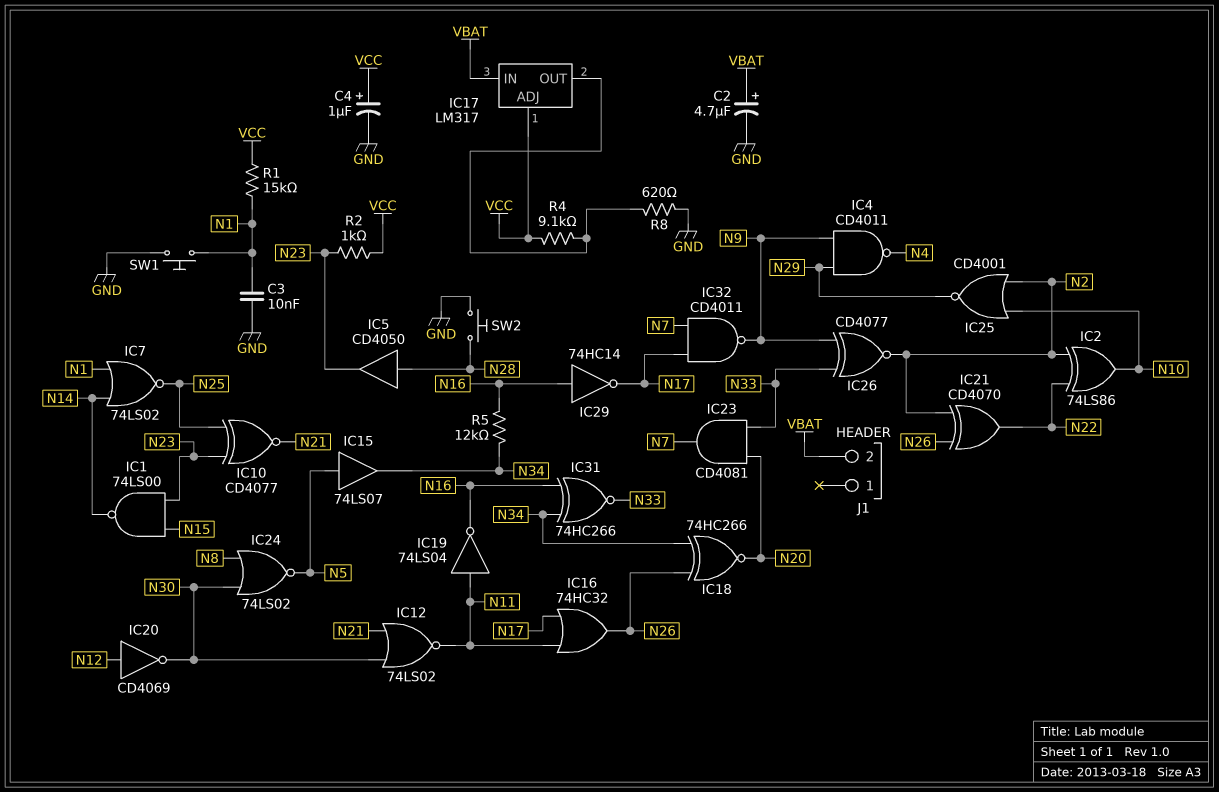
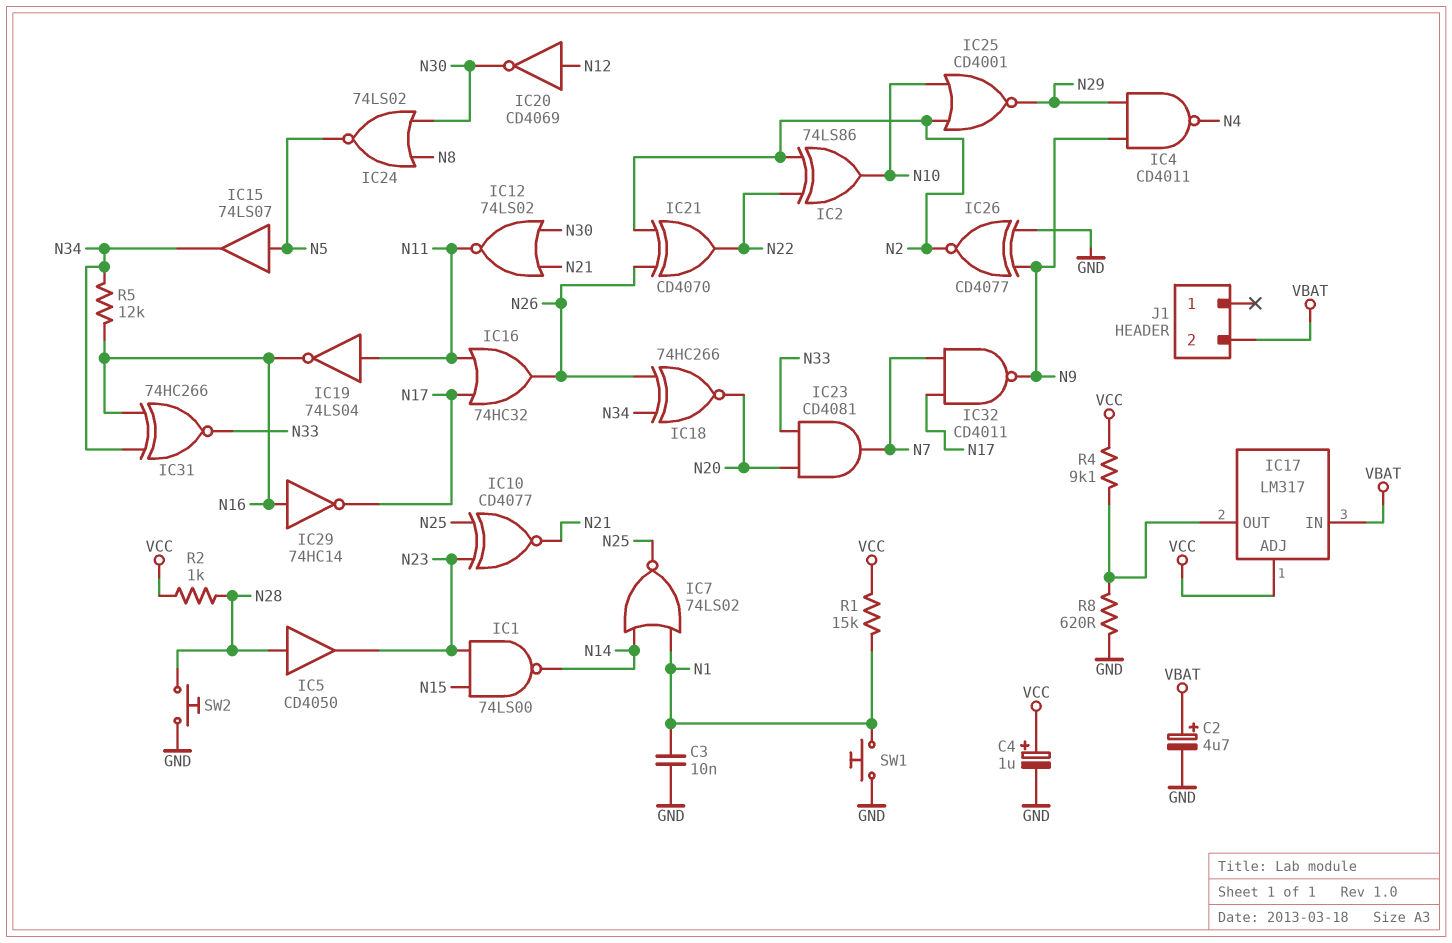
IC26: XNOR CD4077 (in N9, in N33, out N2) -> XNOR CD4077 (in GND, in N9, out N2)
R2: 1k (N23, VCC) -> 1k (N28, VCC)

